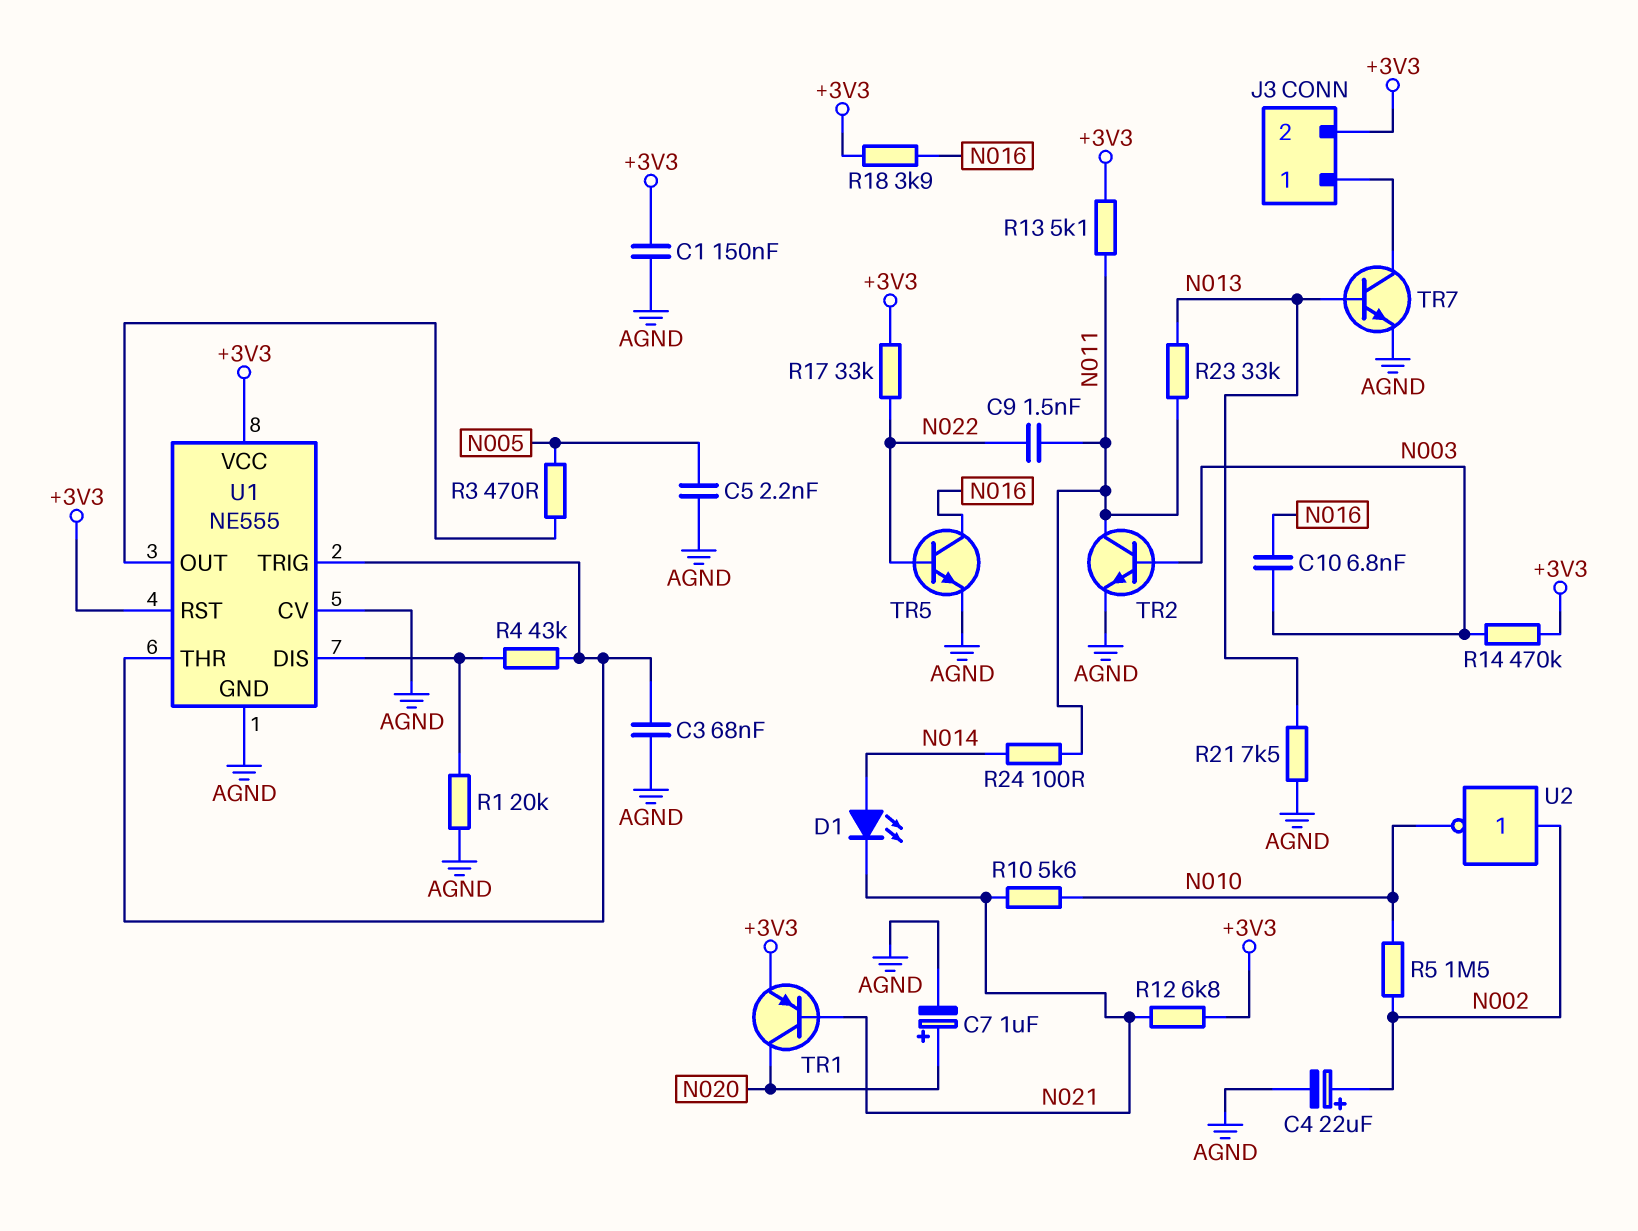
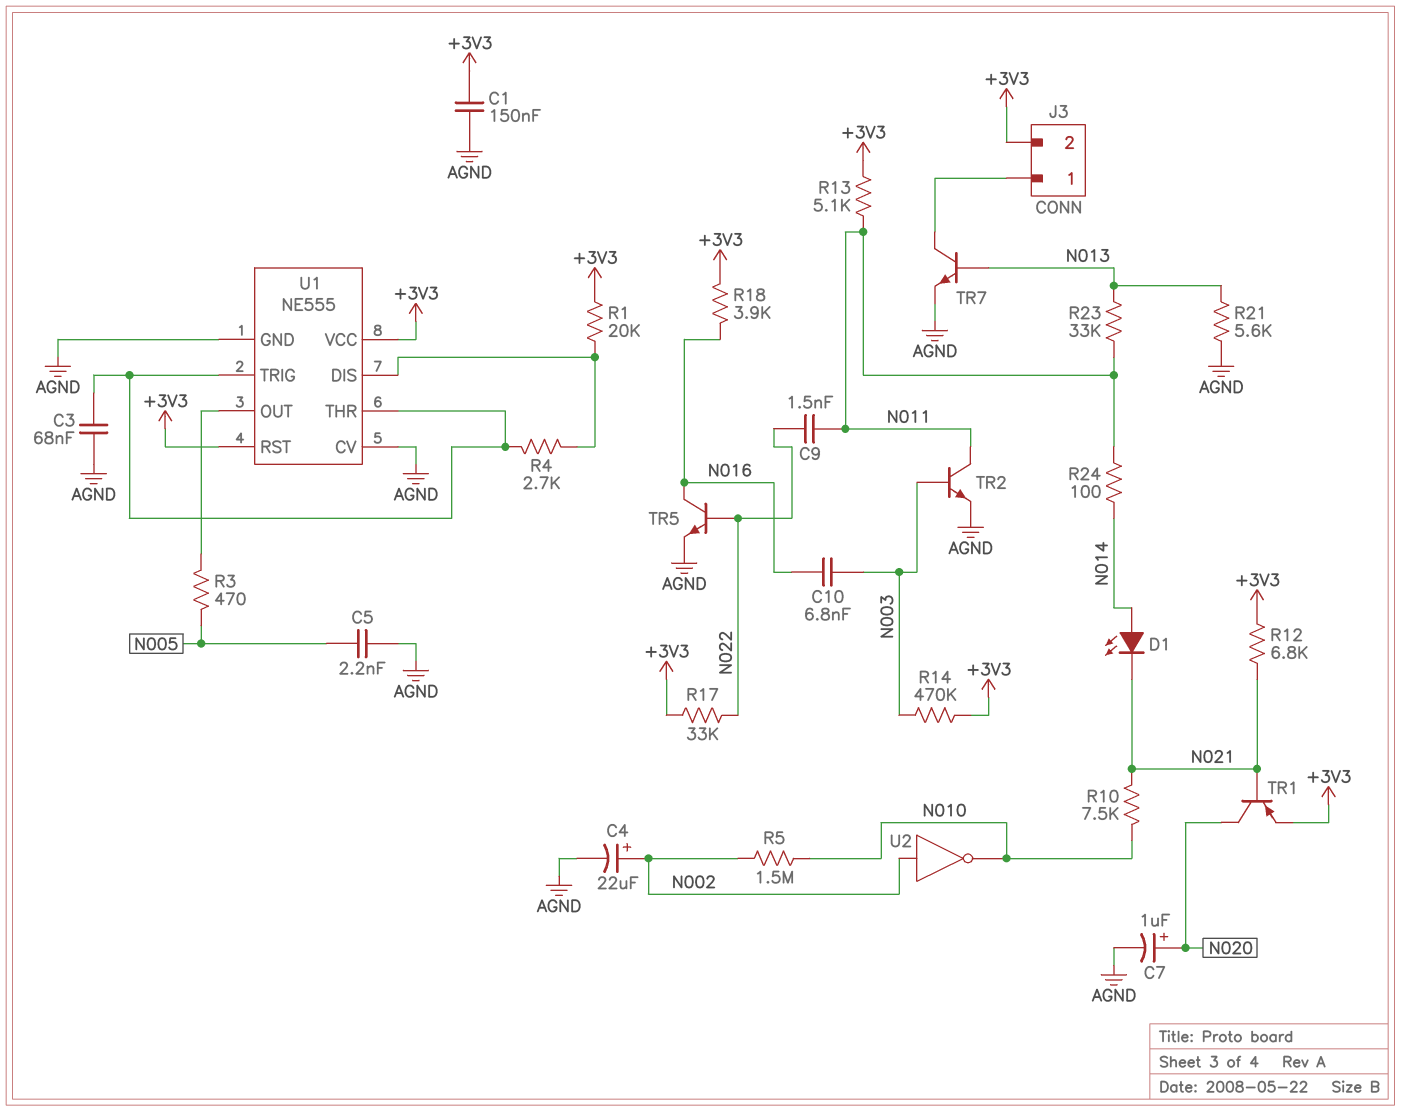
R1: 20k (AGND, U1/DIS) -> 20k (+3V3, U1/DIS)
R4: 43k (U1/DIS, U1/THR) -> 2.7k (U1/DIS, U1/THR)
R10: 5.6k (N010, N021) -> 7.5k (N010, N021)
R21: 7.5k (AGND, N013) -> 5.6k (AGND, N013)

